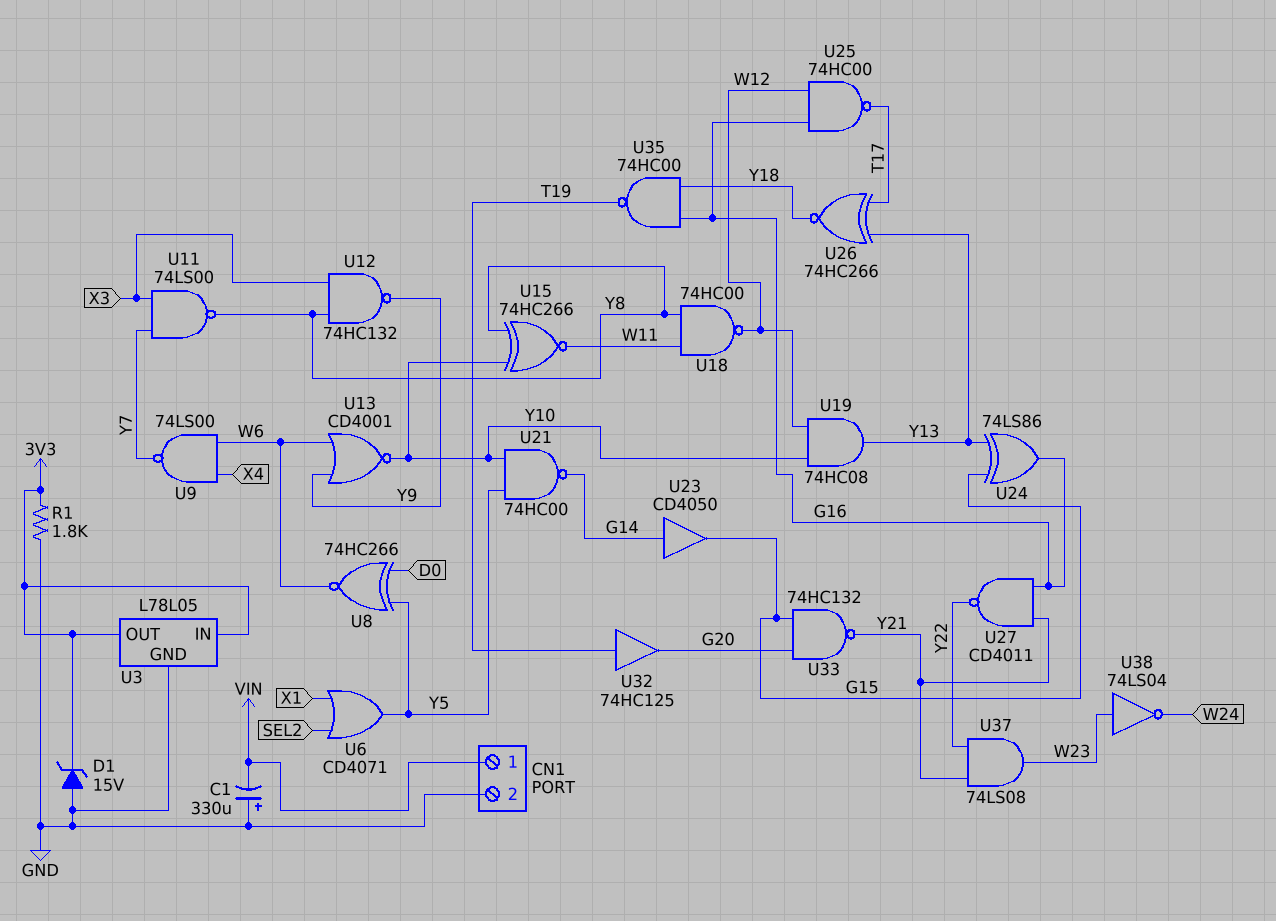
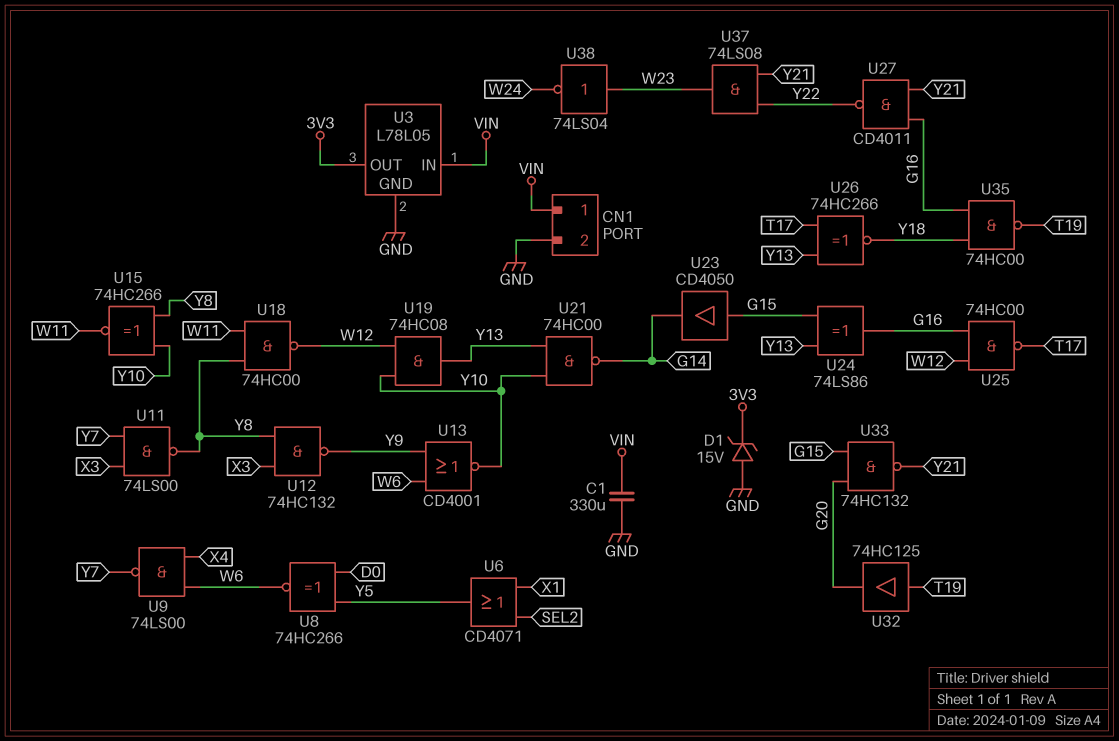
C1: 330uF (plus GND, minus VIN) -> 330uF (GND, VIN)
R1: 1.8k (3V3, GND) -> none
U3 pin IN: 3V3 -> VIN
U21: NAND 74HC00 (in Y5, in Y10, out G14) -> NAND 74HC00 (in Y10, in Y13, out G14)
U23: buffer CD4050 (in G14, out G15) -> buffer CD4050 (in G15, out G14)

